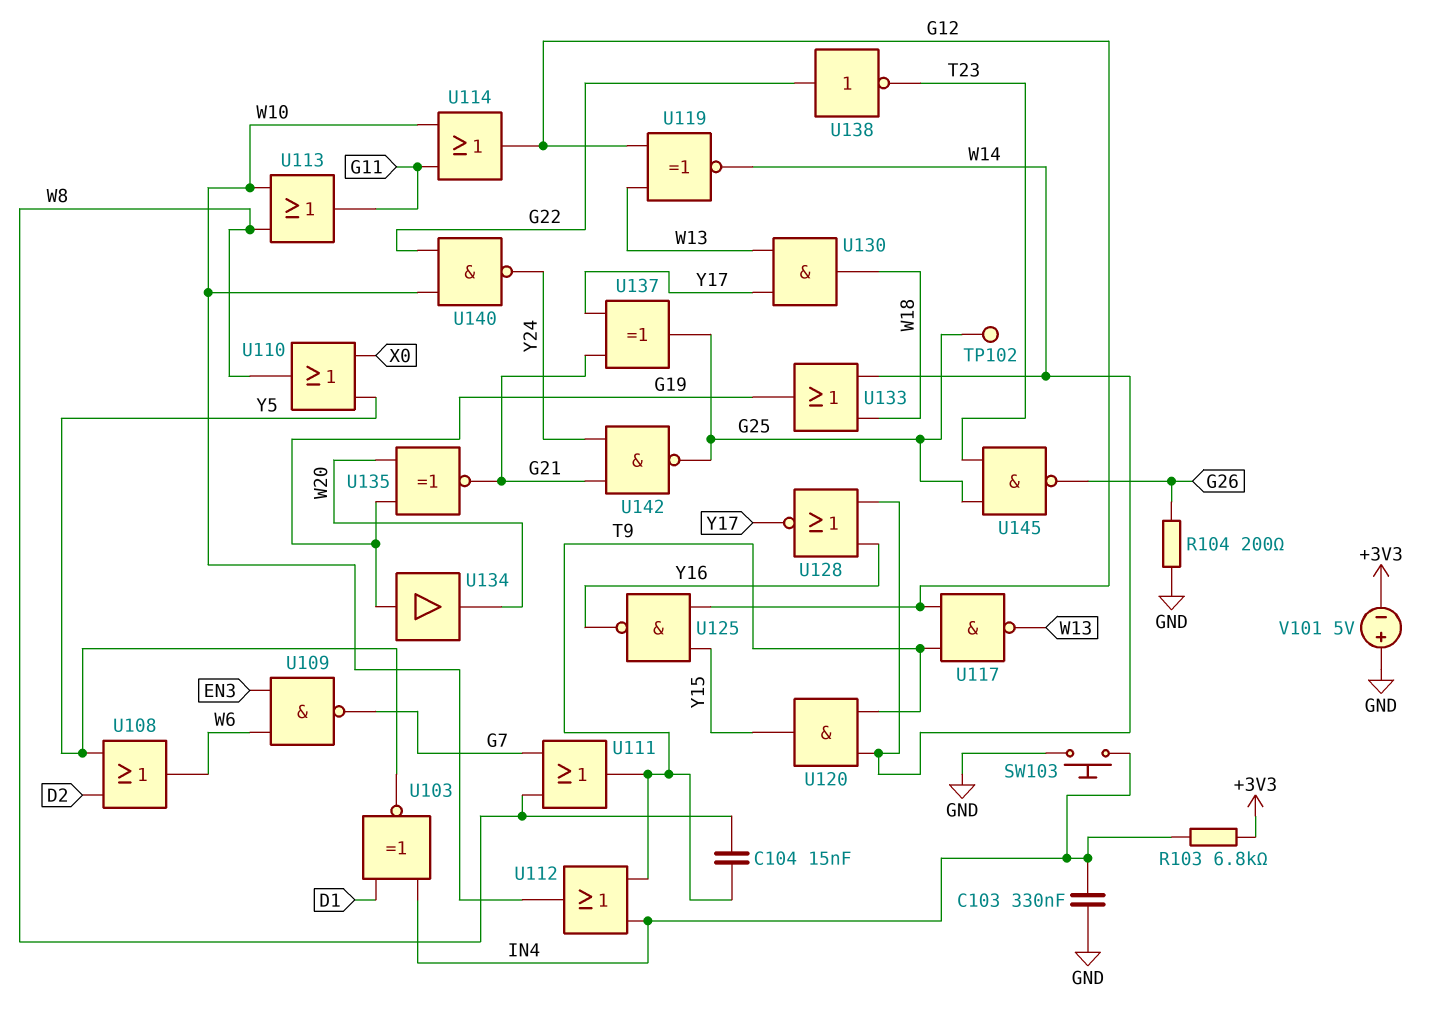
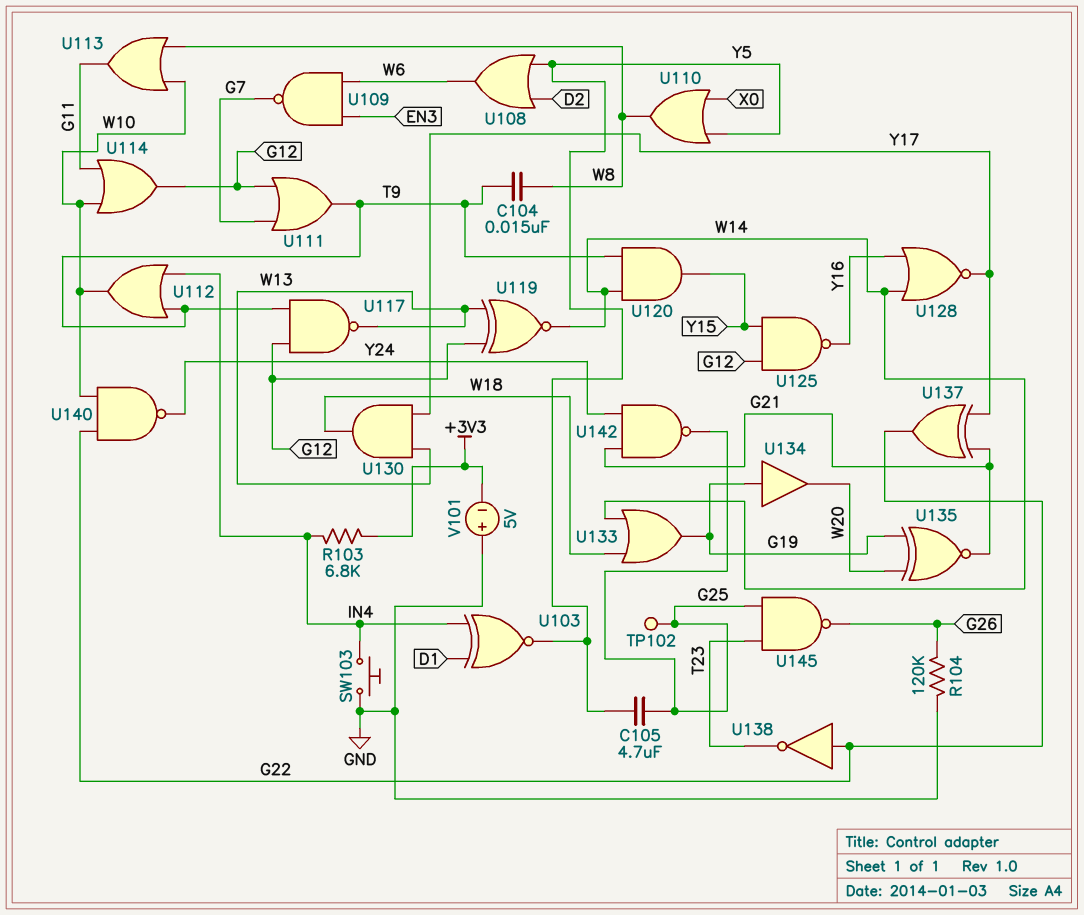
C103: 330nF (GND, IN4) -> none
C105: none -> 4.7uF (G25, Y5)
R104: 200 (G26, GND) -> 120k (G26, GND)
U111: OR (in G7, in W8, out T9) -> OR (in G7, in G12, out T9)
U137: XOR (in G21, in Y17, out G25) -> XOR (in G21, in Y17, out G22)

